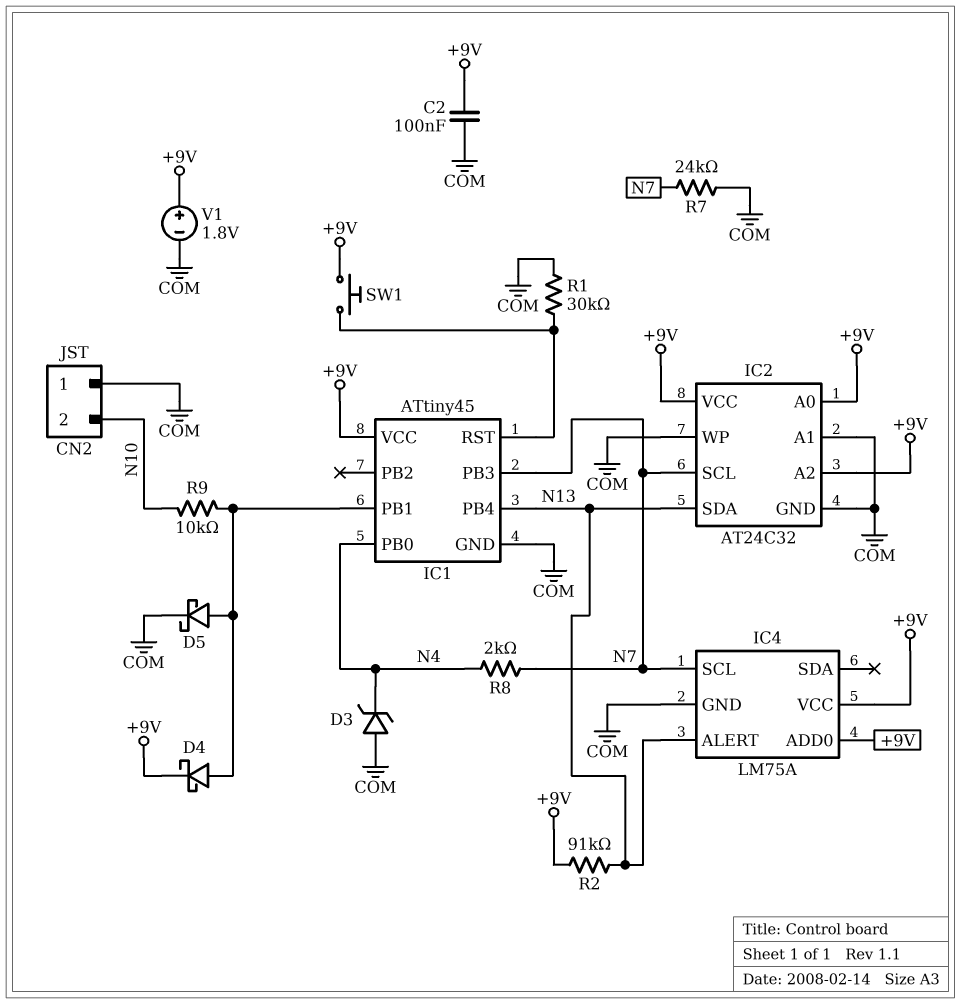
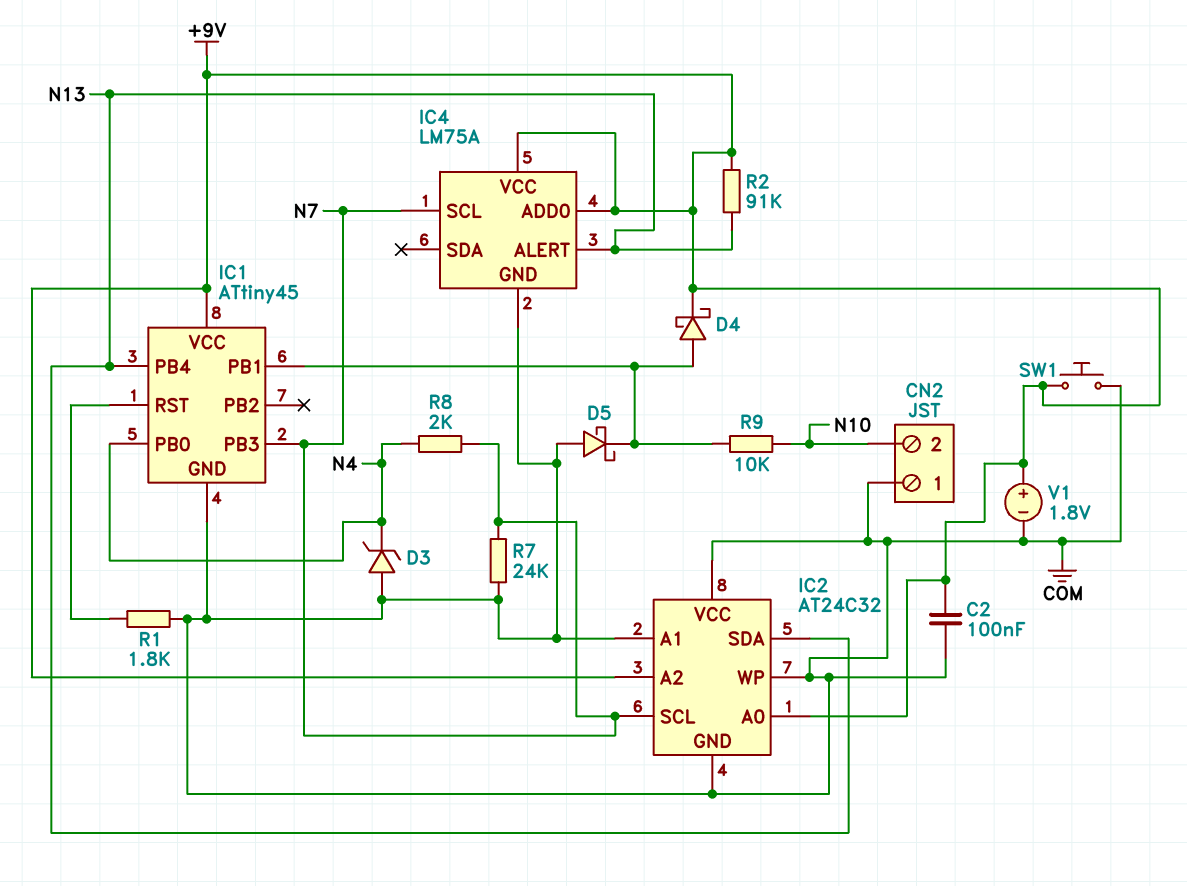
D5: schottky (A IC1/PB1, K COM) -> schottky (A COM, K IC1/PB1)
IC2 pin VCC: +9V -> COM
R1: 30k (COM, IC1/RST) -> 1.8k (COM, IC1/RST)
SW1: button (+9V, IC1/RST) -> button (+9V, COM)

